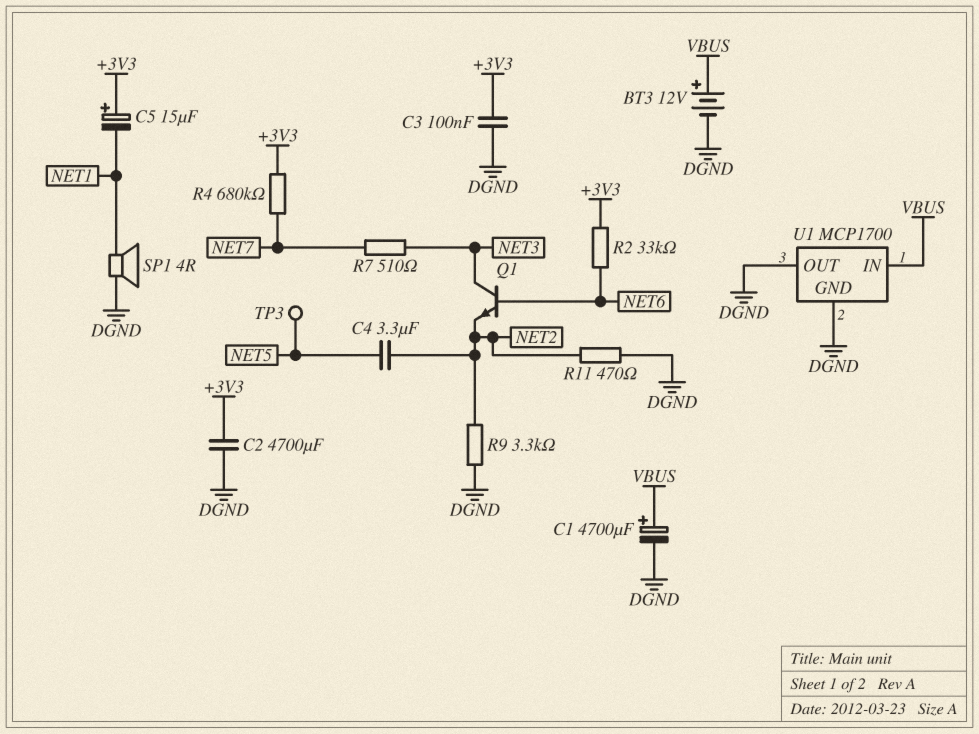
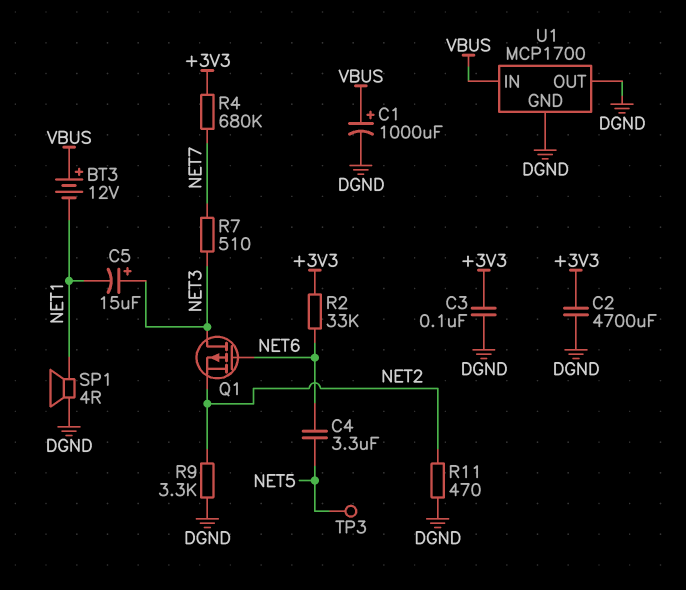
BT3: 12V (plus VBUS, minus DGND) -> 12V (plus VBUS, minus NET1)
C1: 4700uF (plus VBUS, minus DGND) -> 1000uF (plus VBUS, minus DGND)
C4: 3.3uF (NET2, NET5) -> 3.3uF (NET5, NET6)
C5: 15uF (plus +3V3, minus NET1) -> 15uF (plus NET3, minus NET1)
Q1: NPN (B NET6, C NET3, E NET2) -> PMOS (G NET6, D NET3, S NET2)

